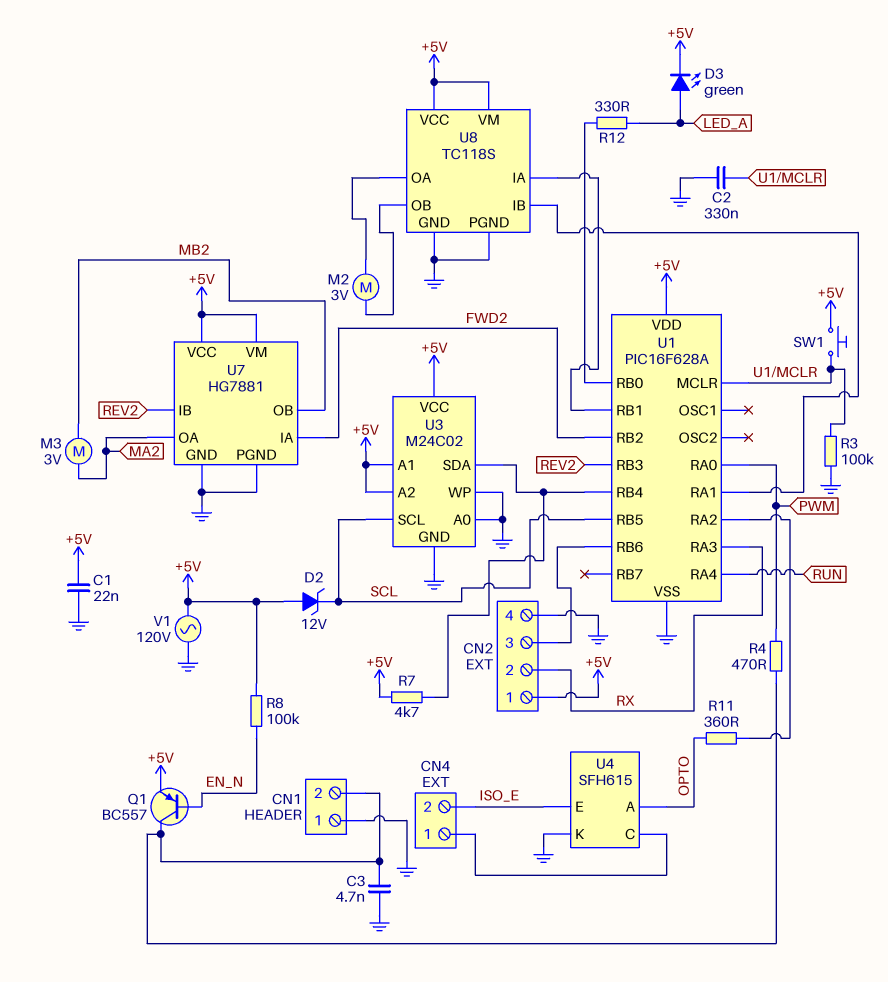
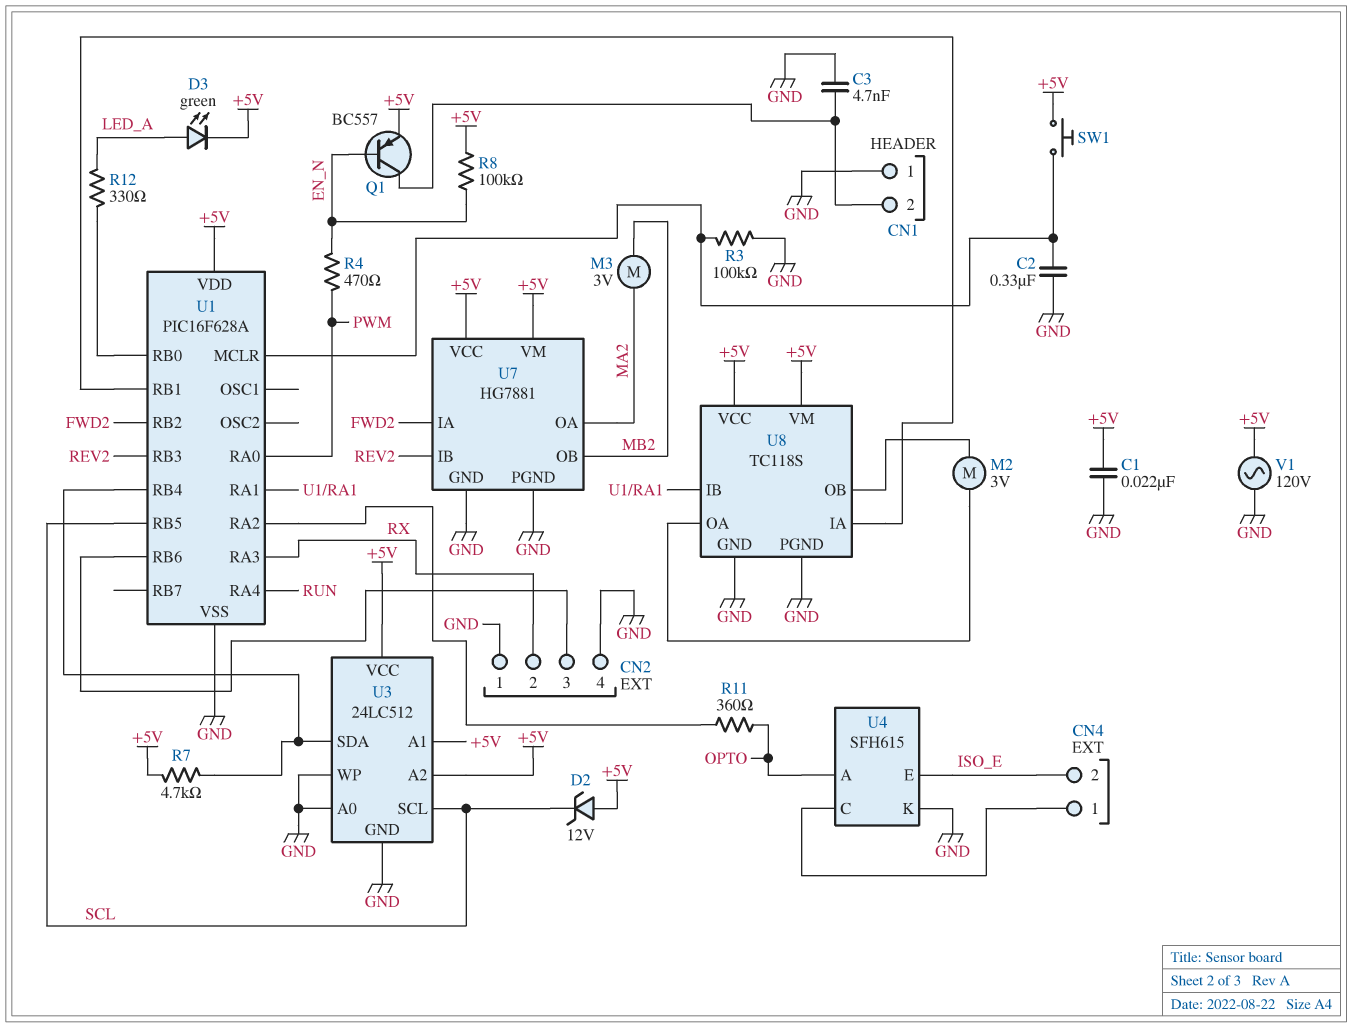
CN2 pin 1: +5V -> GND
R4: 470 (CN1/2, PWM) -> 470 (EN_N, PWM)
U3: M24C02 -> 24LC512

